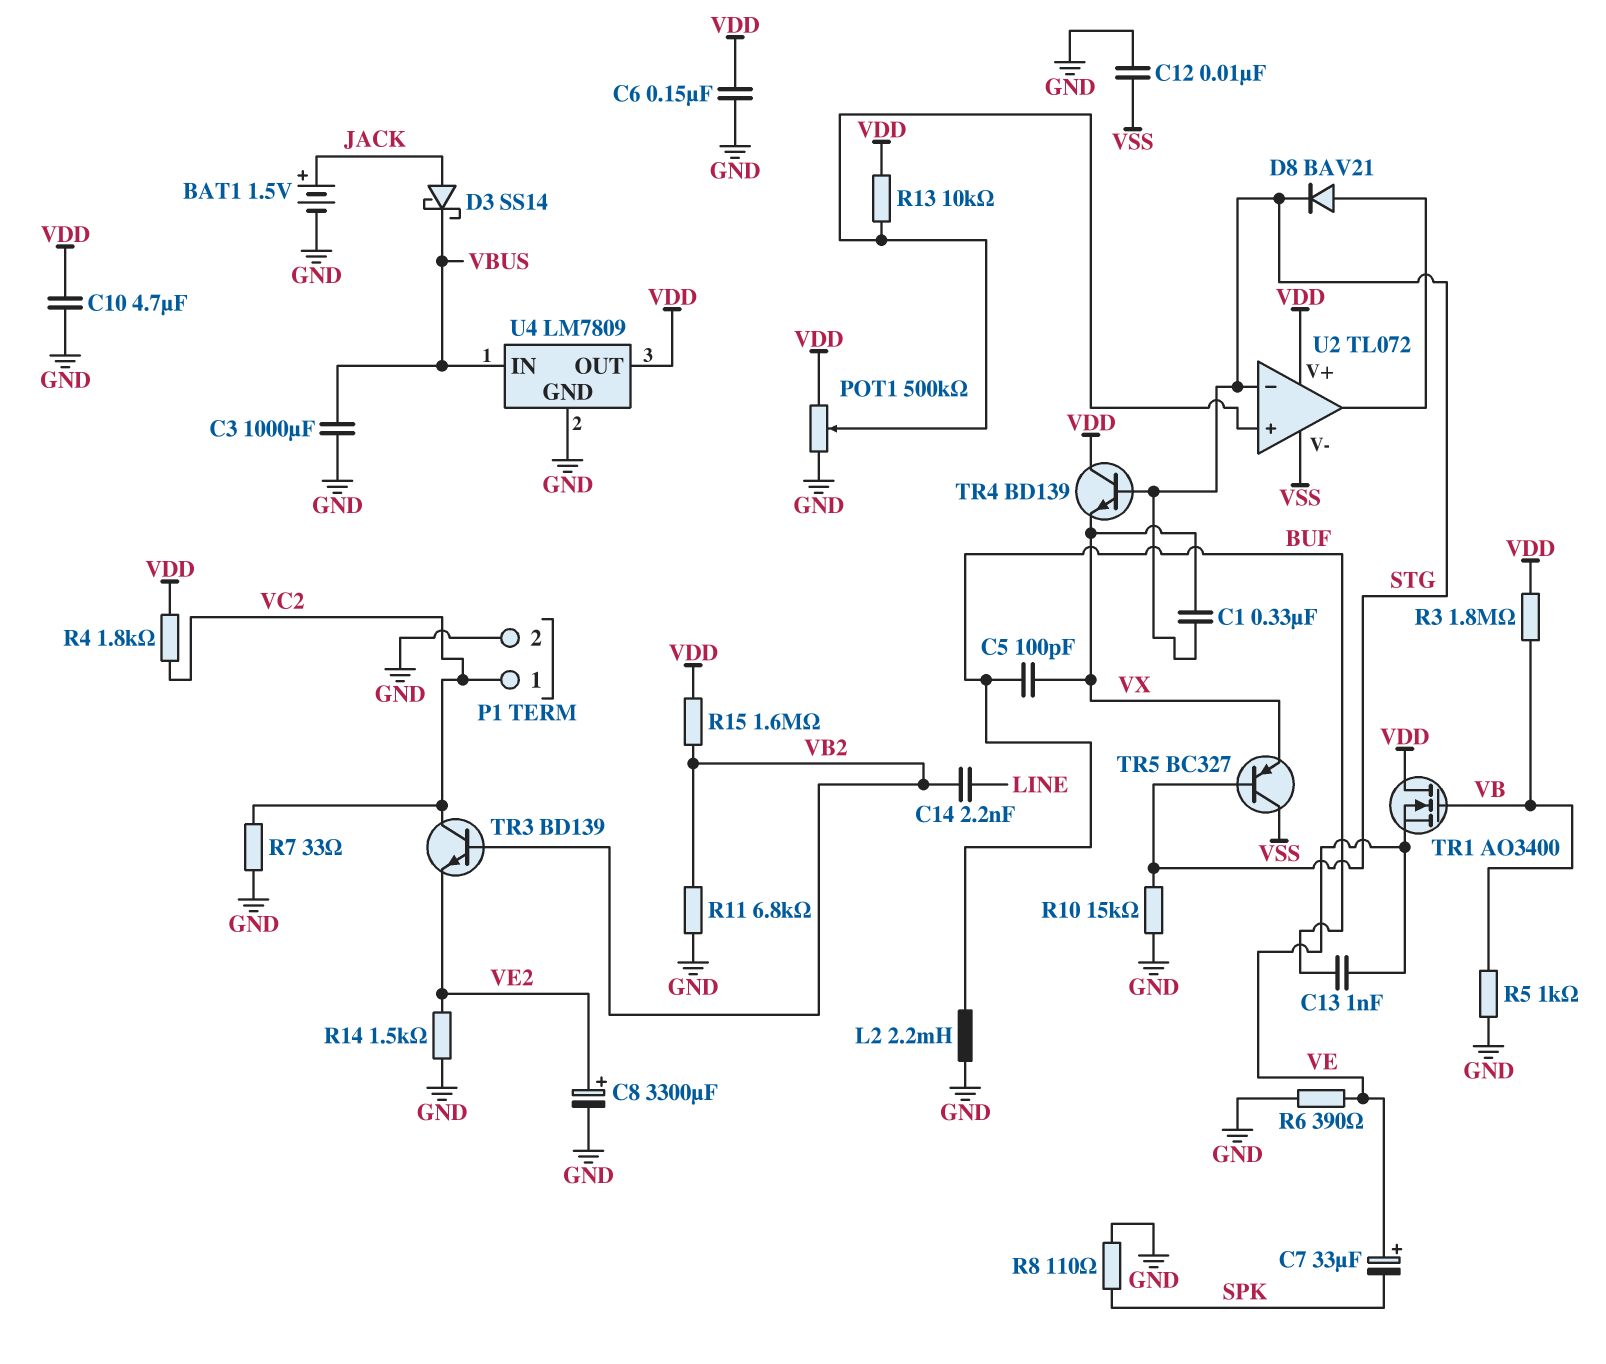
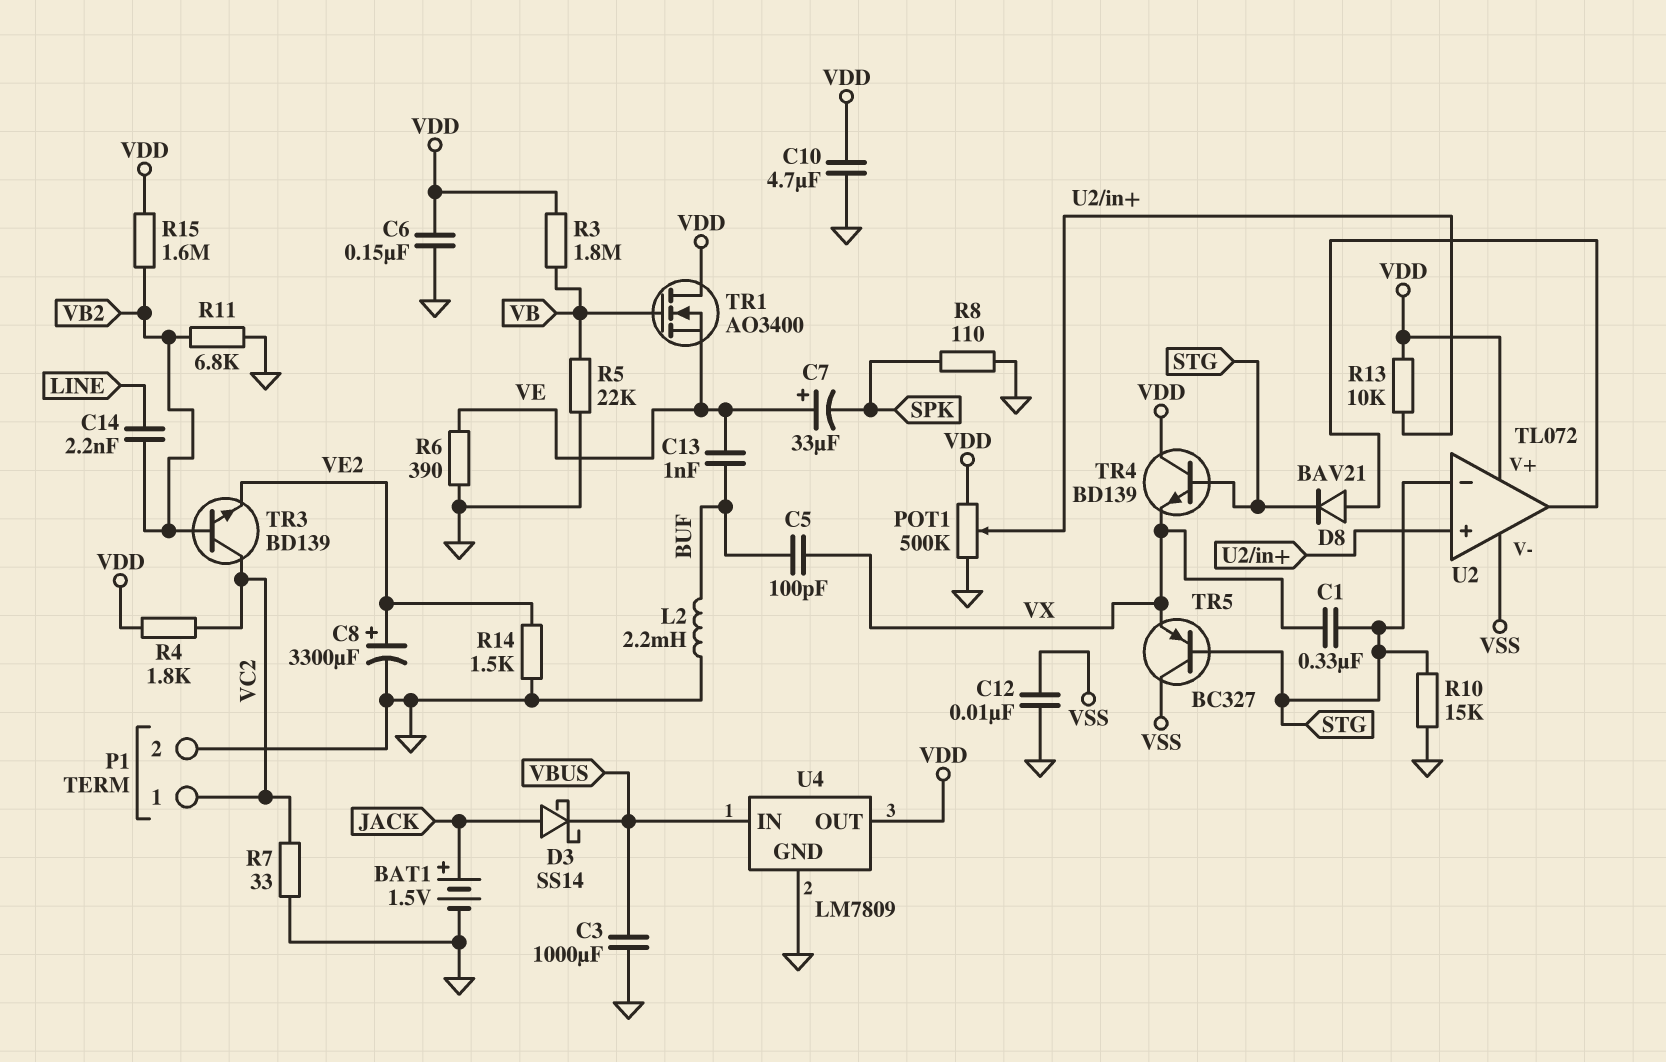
R5: 1k (GND, VB) -> 22k (GND, VB)

